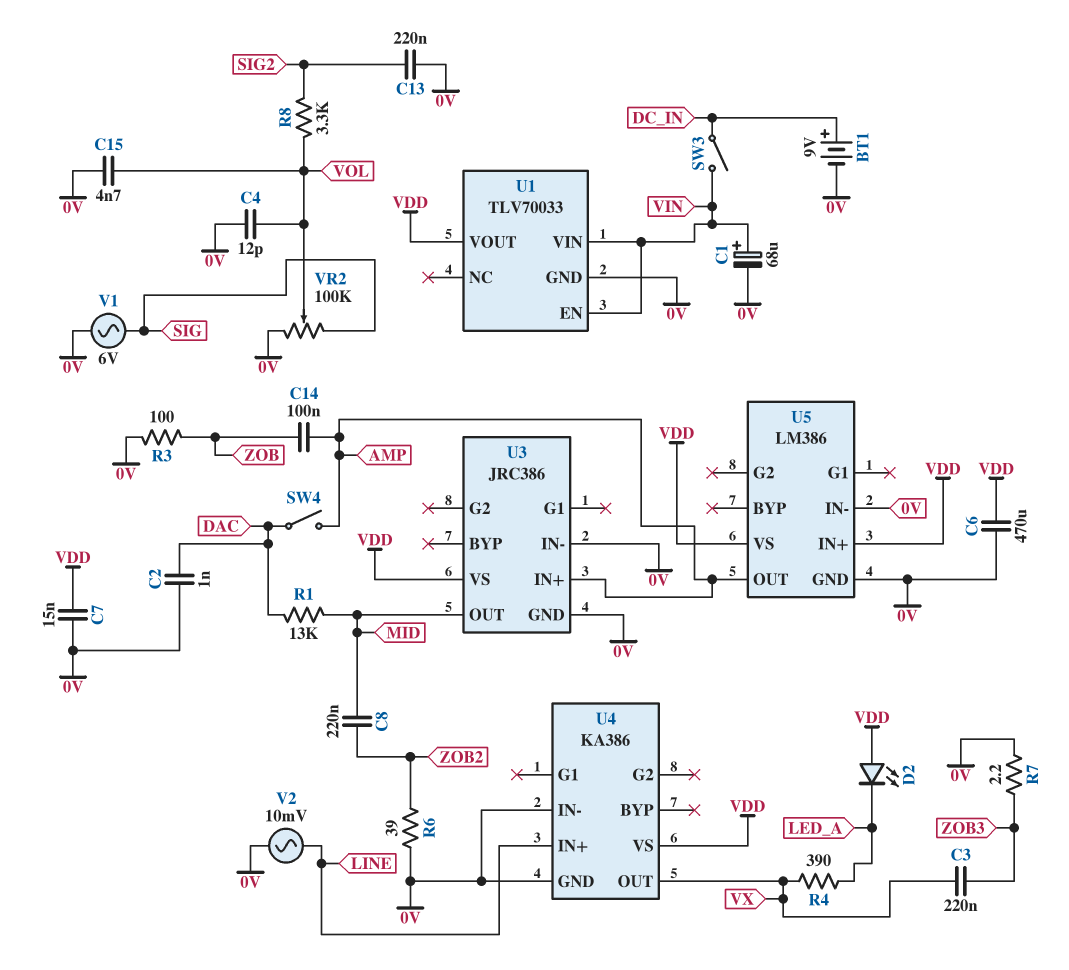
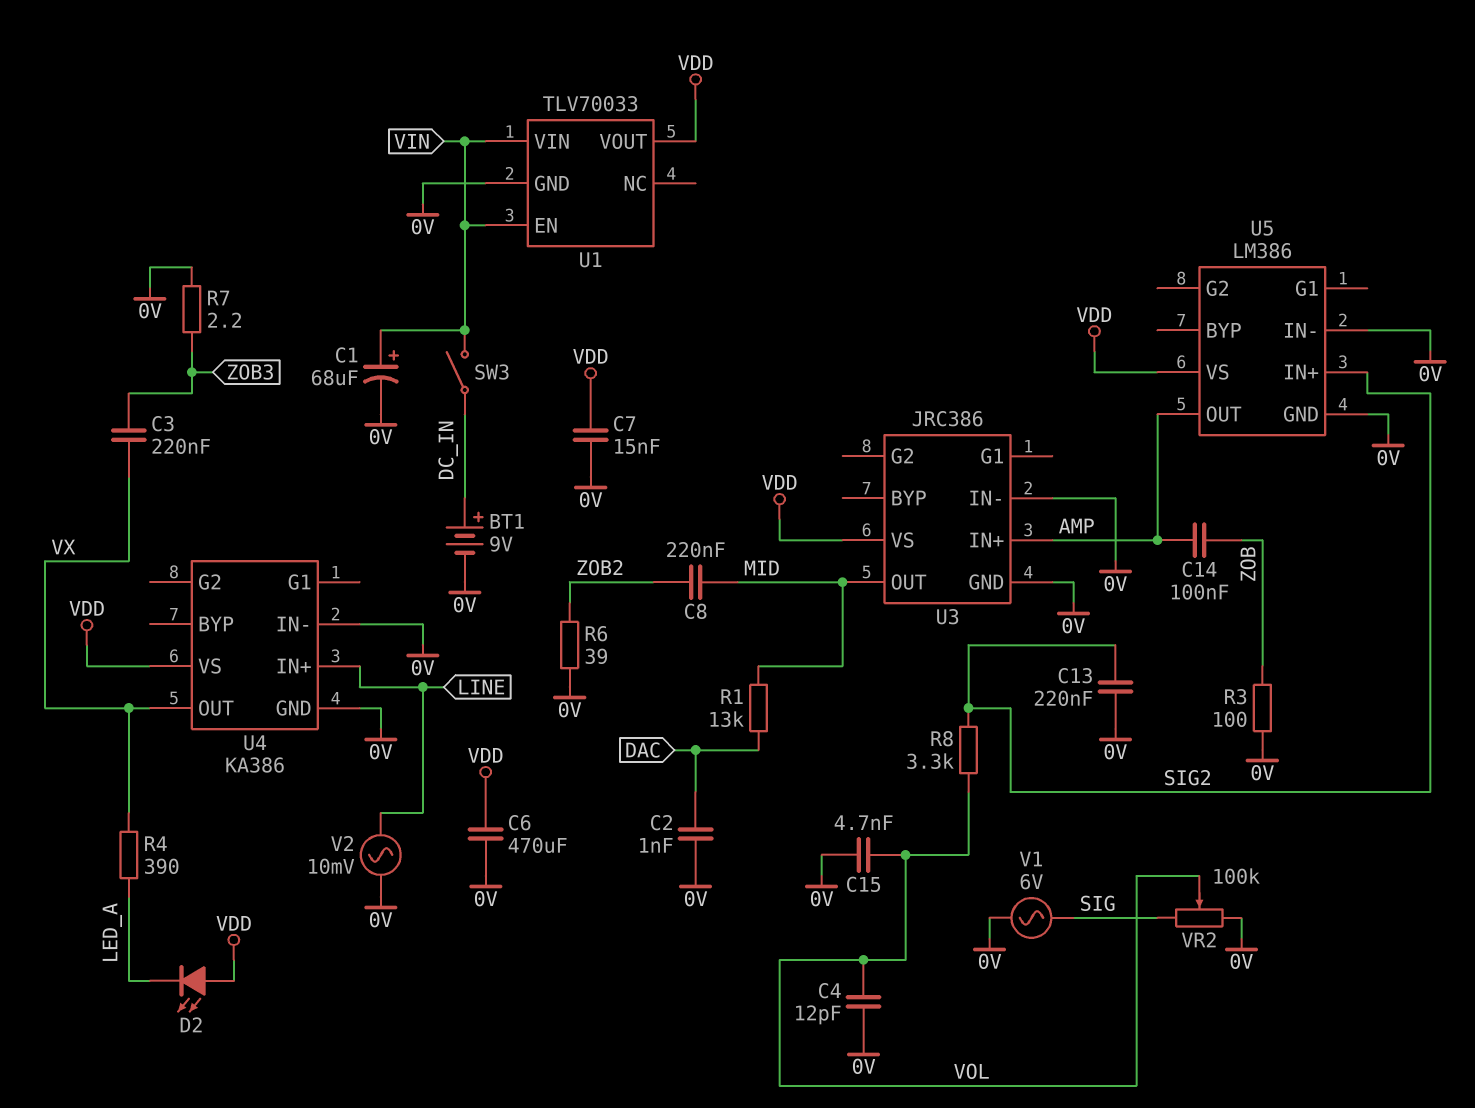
SW4: switch (AMP, DAC) -> none
U5 pin IN+: VDD -> SIG2

